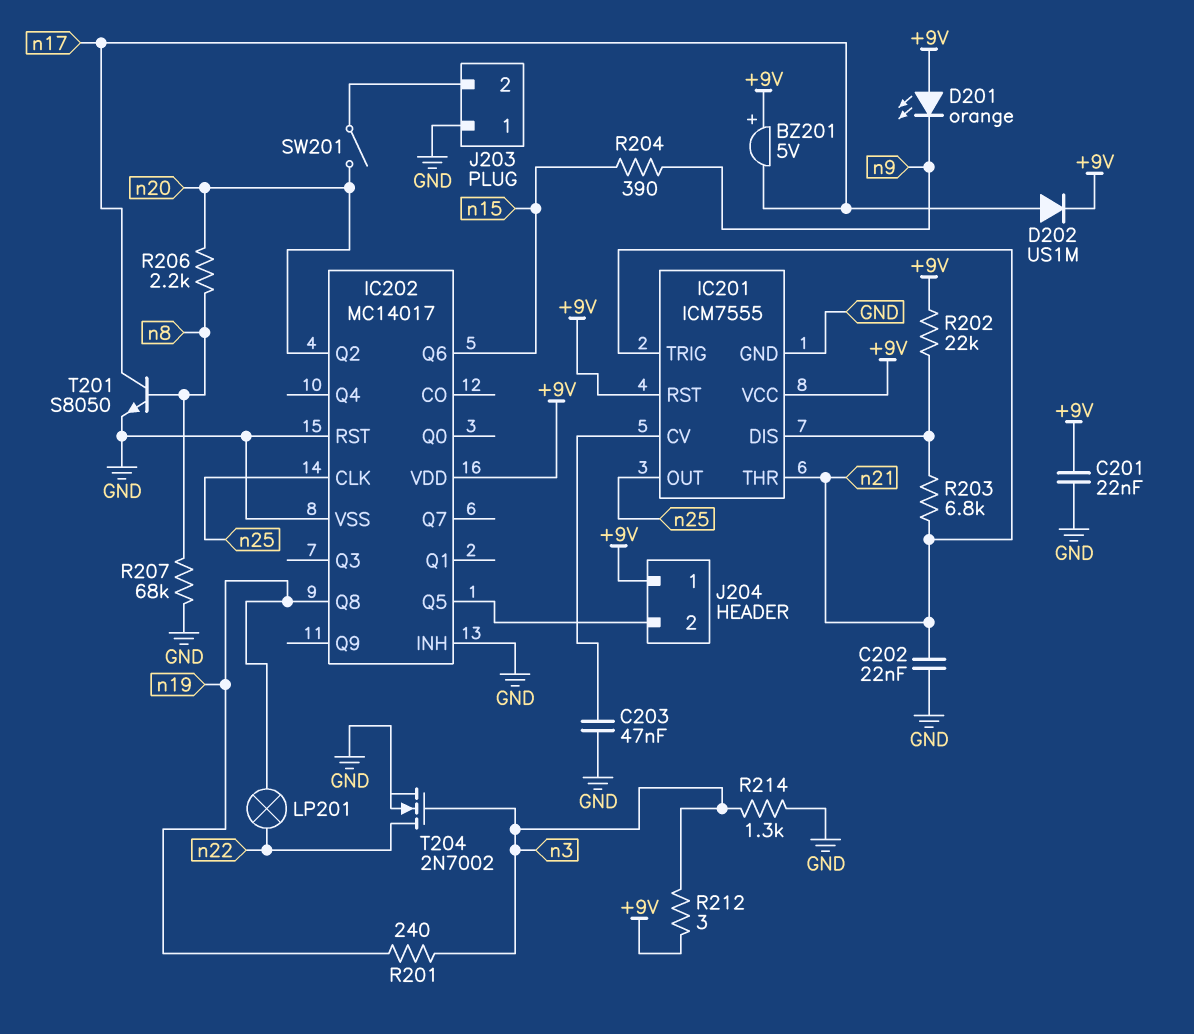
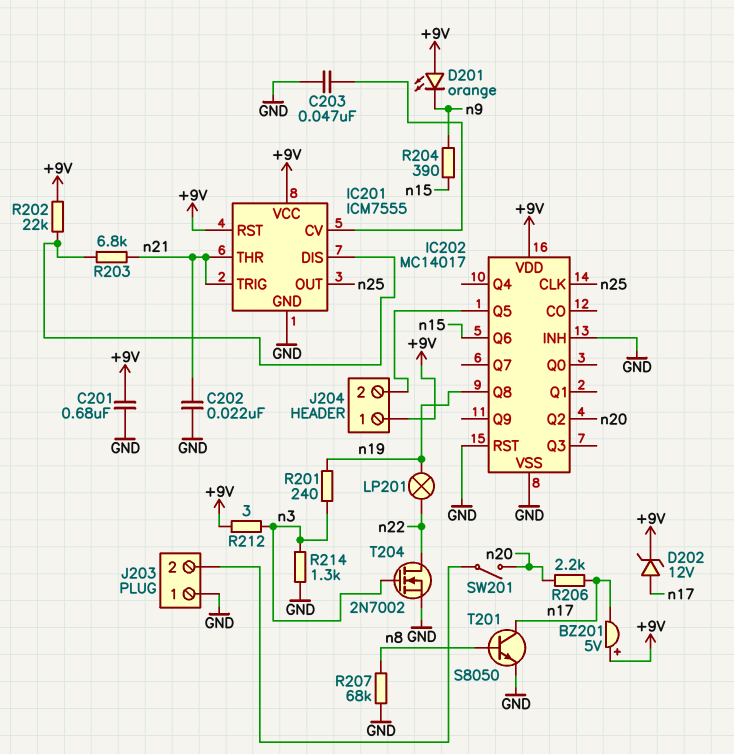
C201: 22nF (+9V, GND) -> 680nF (+9V, GND)
D202: diode US1M (A n17, K +9V) -> zener 12V (A n17, K +9V)
R206: 2.2k (n8, n20) -> 2.2k (n17, n20)

